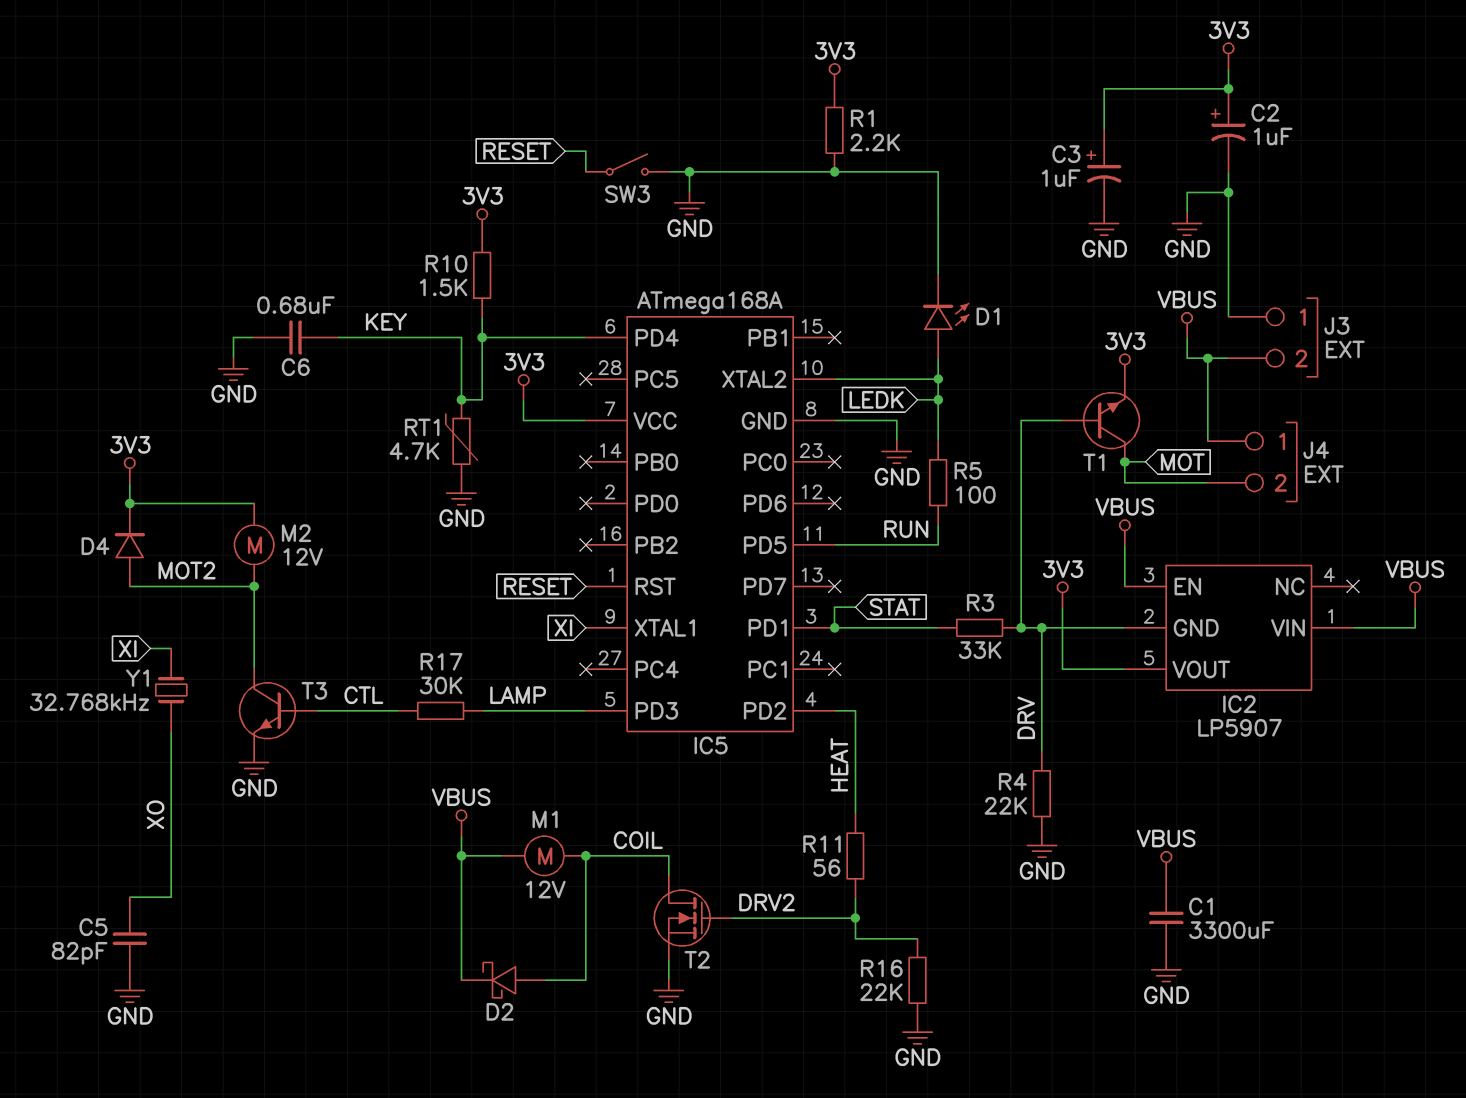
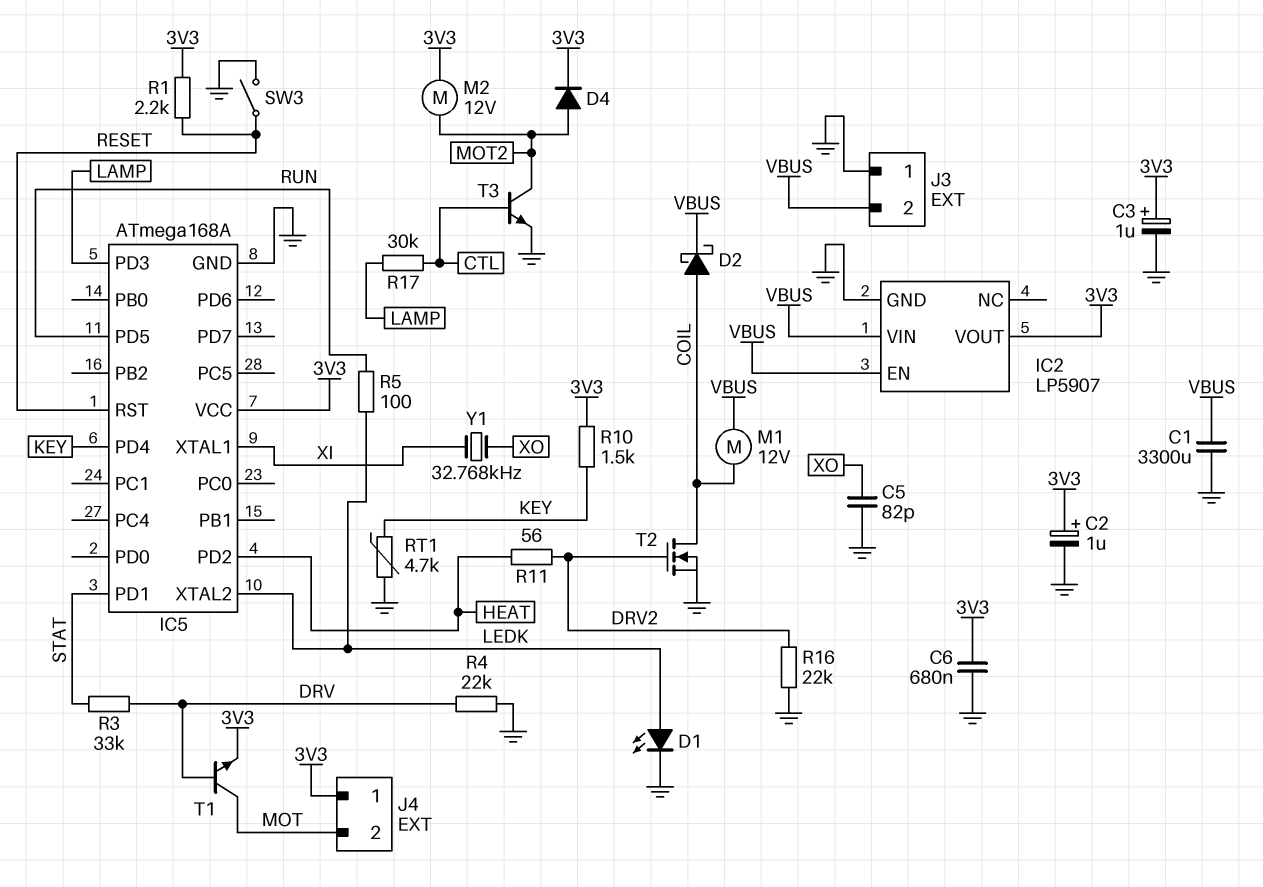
C6: 680nF (GND, KEY) -> 680nF (3V3, GND)
IC2 pin GND: DRV -> GND
J4 pin 1: VBUS -> 3V3
R1: 2.2k (3V3, GND) -> 2.2k (3V3, RESET)

